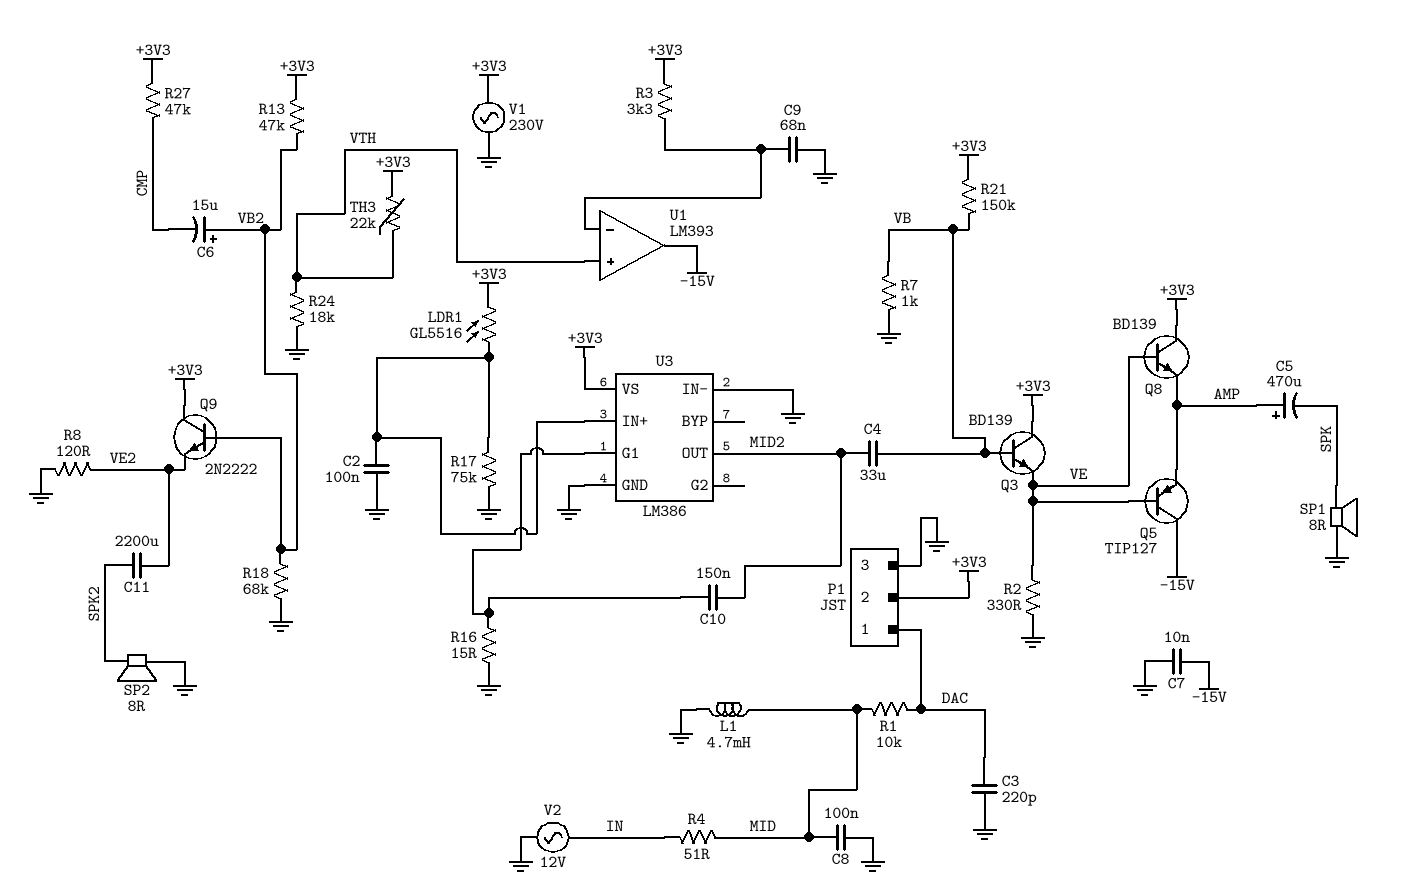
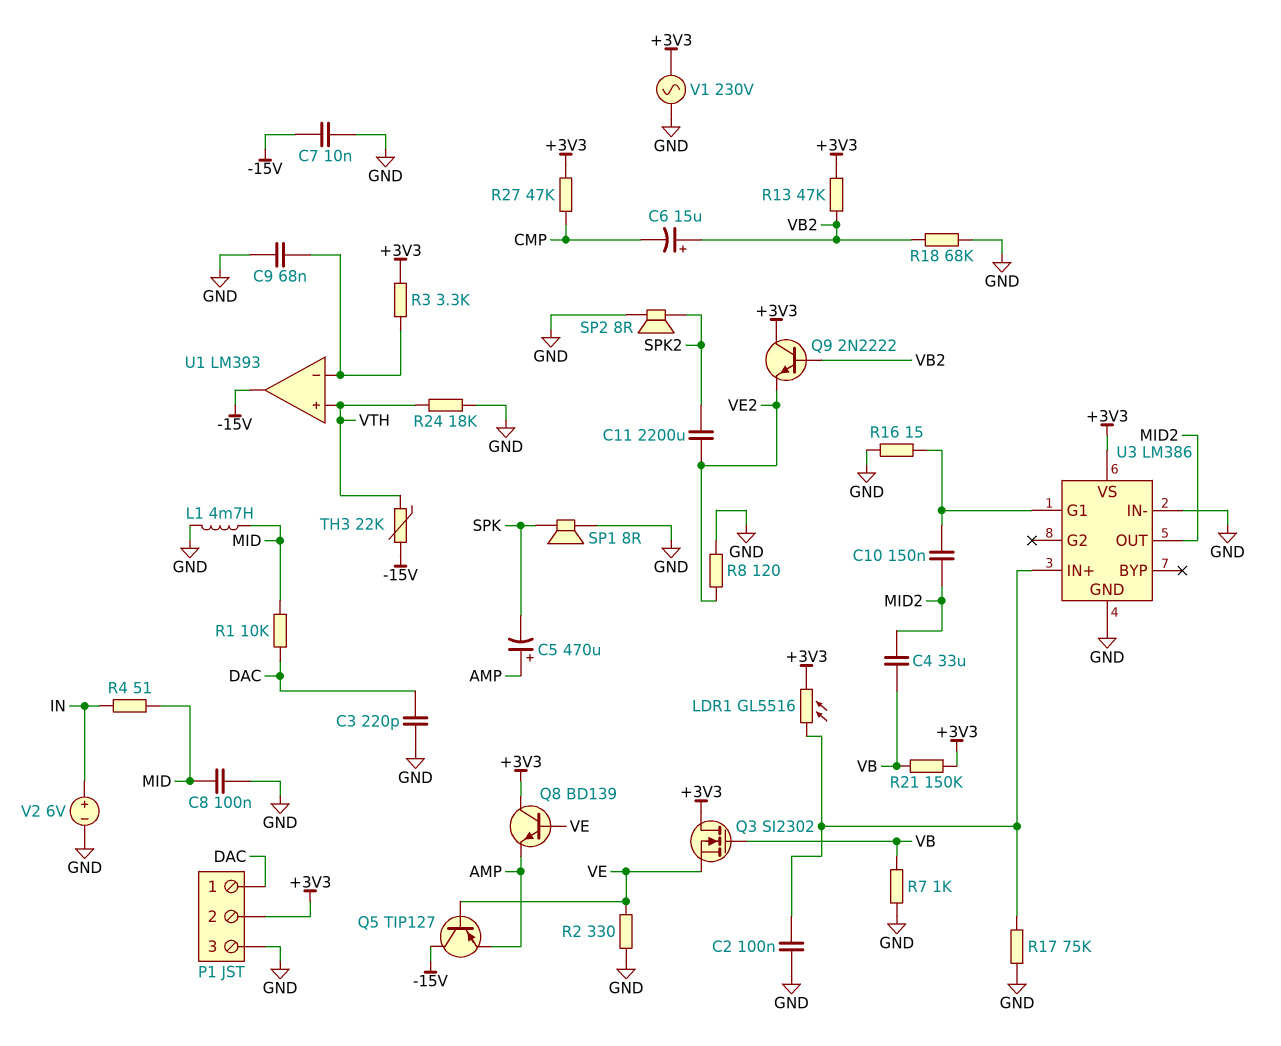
Q3: NPN BD139 (B VB, C +3V3, E VE) -> NMOS SI2302 (G VB, D +3V3, S VE)
TH3: 22k (+3V3, VTH) -> 22k (-15V, VTH)
V2: AC 12V (GND, IN) -> 6V (plus IN, minus GND)

